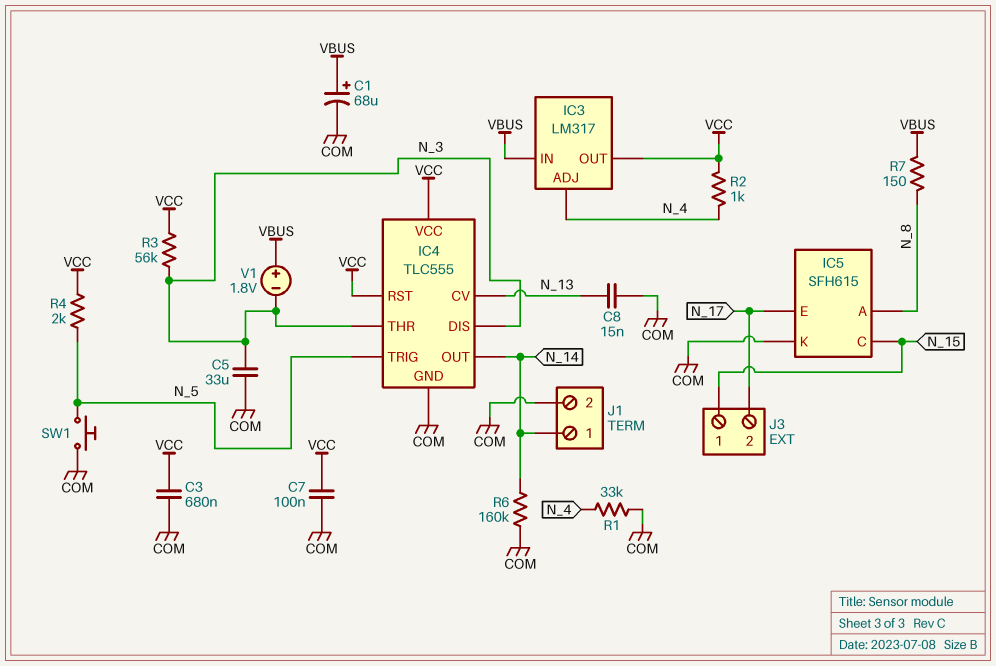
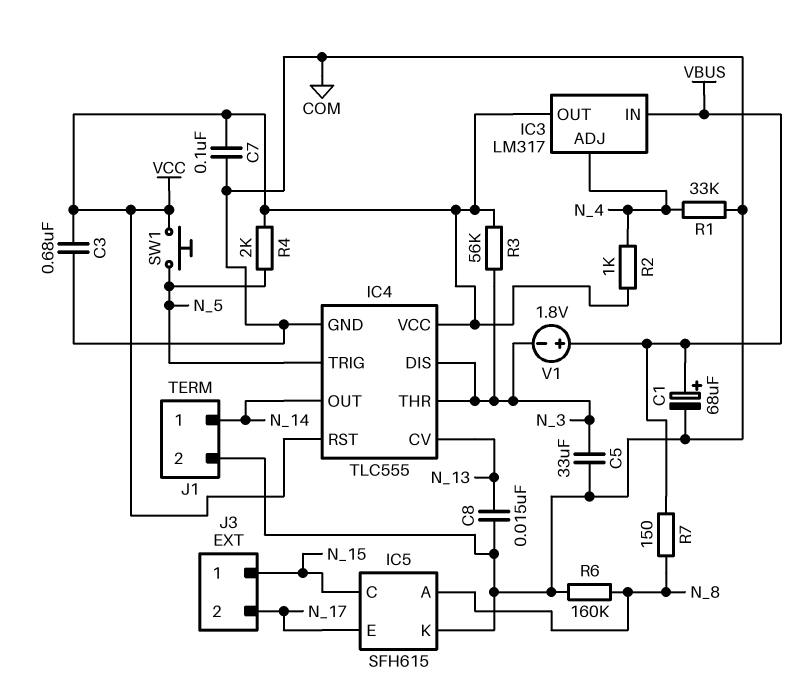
R6: 160k (COM, N_14) -> 160k (COM, N_8)
SW1: button (COM, N_5) -> button (N_5, VCC)

